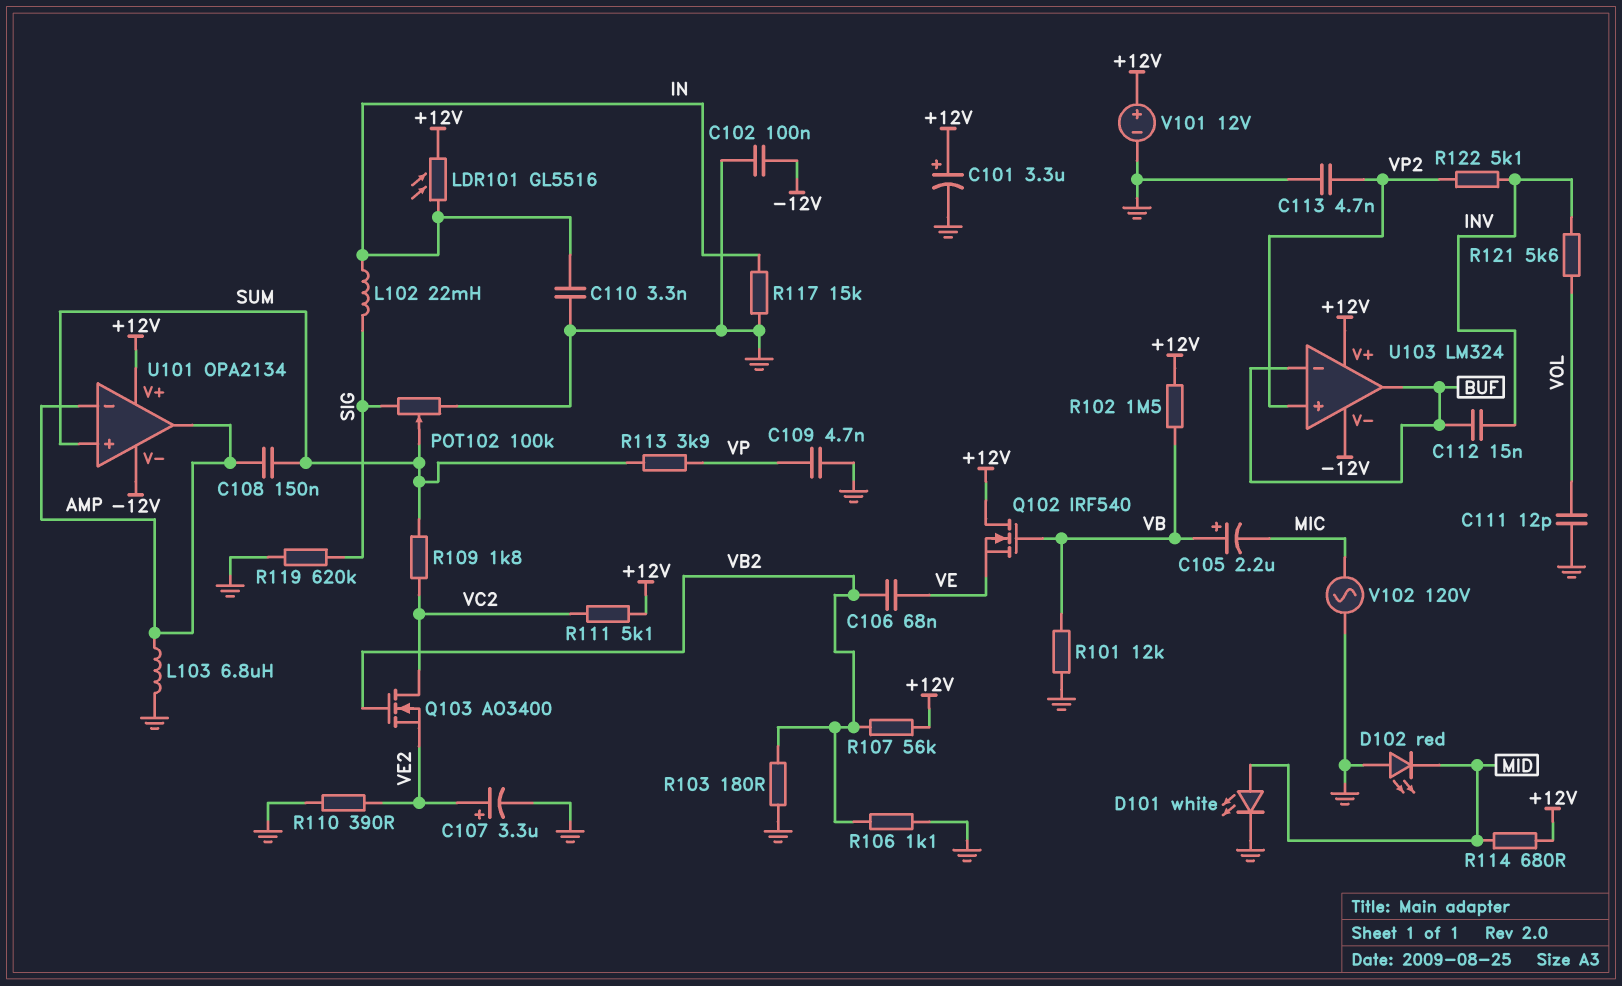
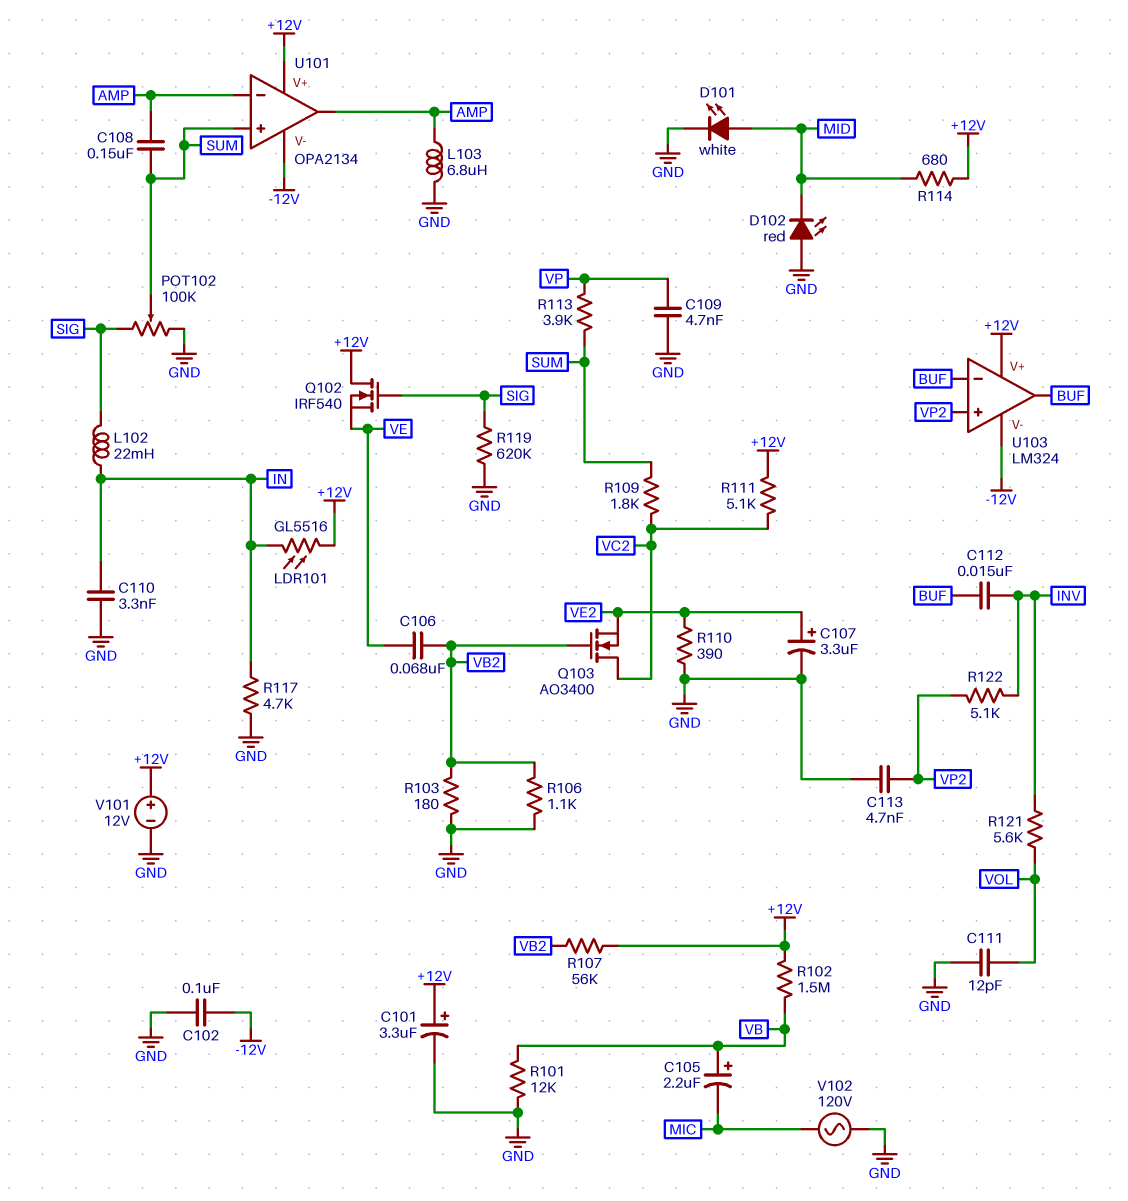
Q102: NMOS IRF540 (G VB, D +12V, S VE) -> NMOS IRF540 (G SIG, D +12V, S VE)
R117: 15k (GND, IN) -> 4.7k (GND, IN)

